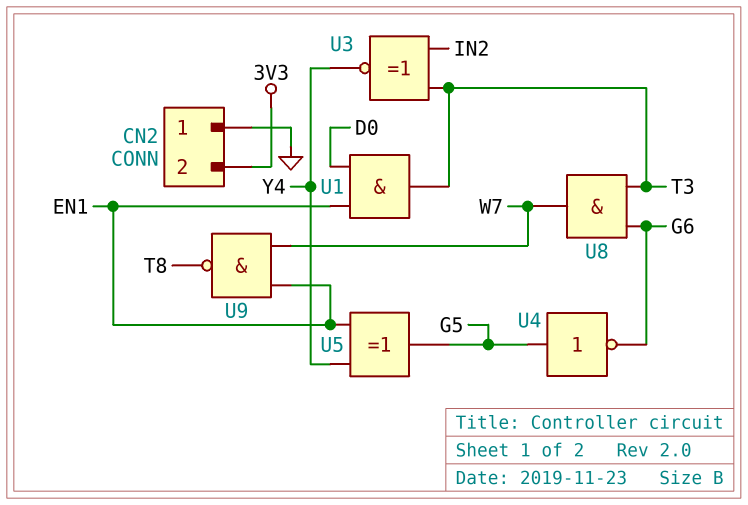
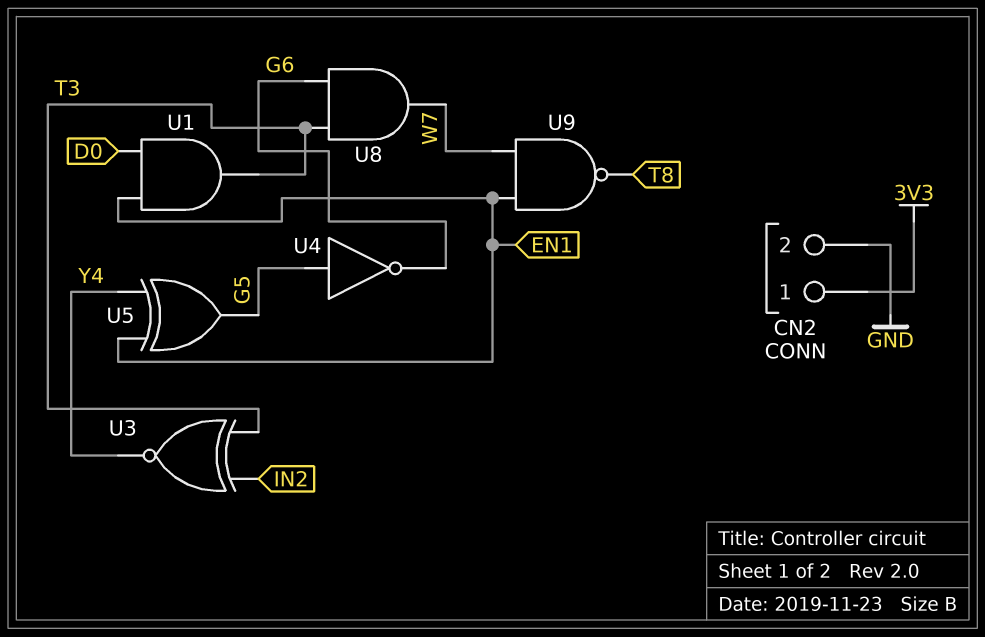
CN2 pin 1: GND -> 3V3
CN2 pin 2: 3V3 -> GND

